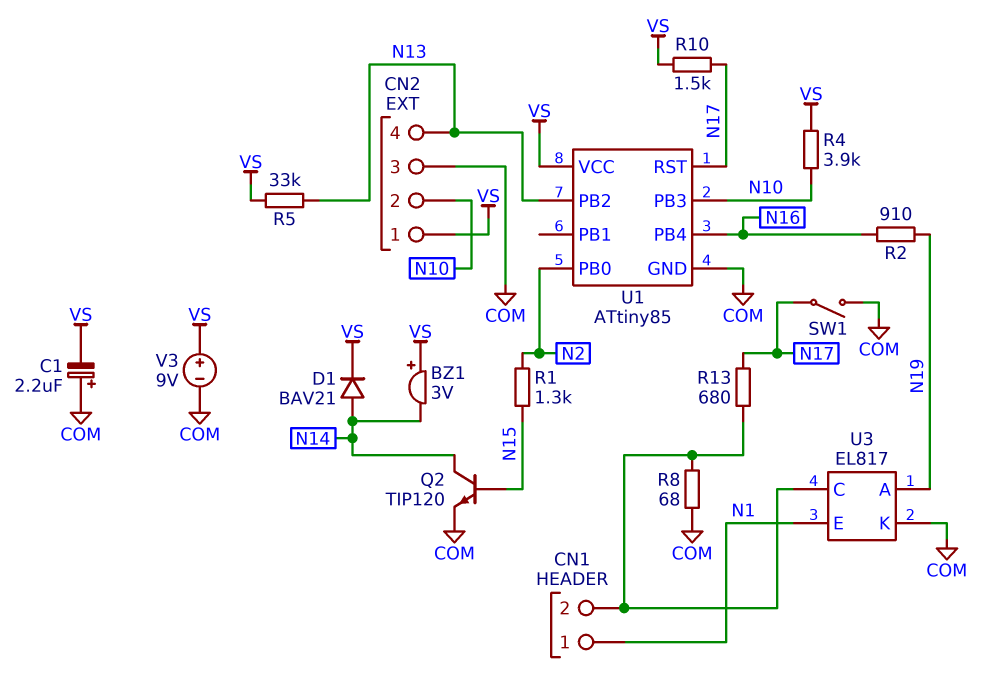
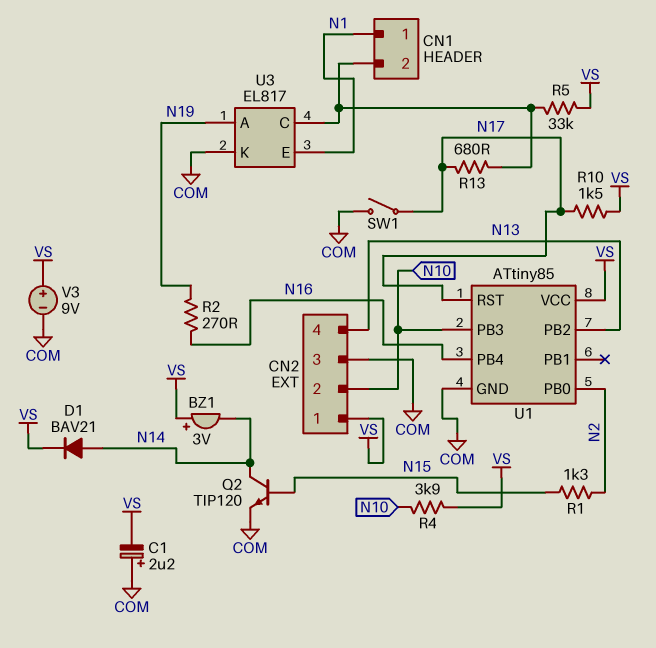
R2: 910 (N16, N19) -> 270 (N16, N19)
R5: 33k (N13, VS) -> 33k (CN1/2, VS)
R8: 68 (CN1/2, COM) -> none

